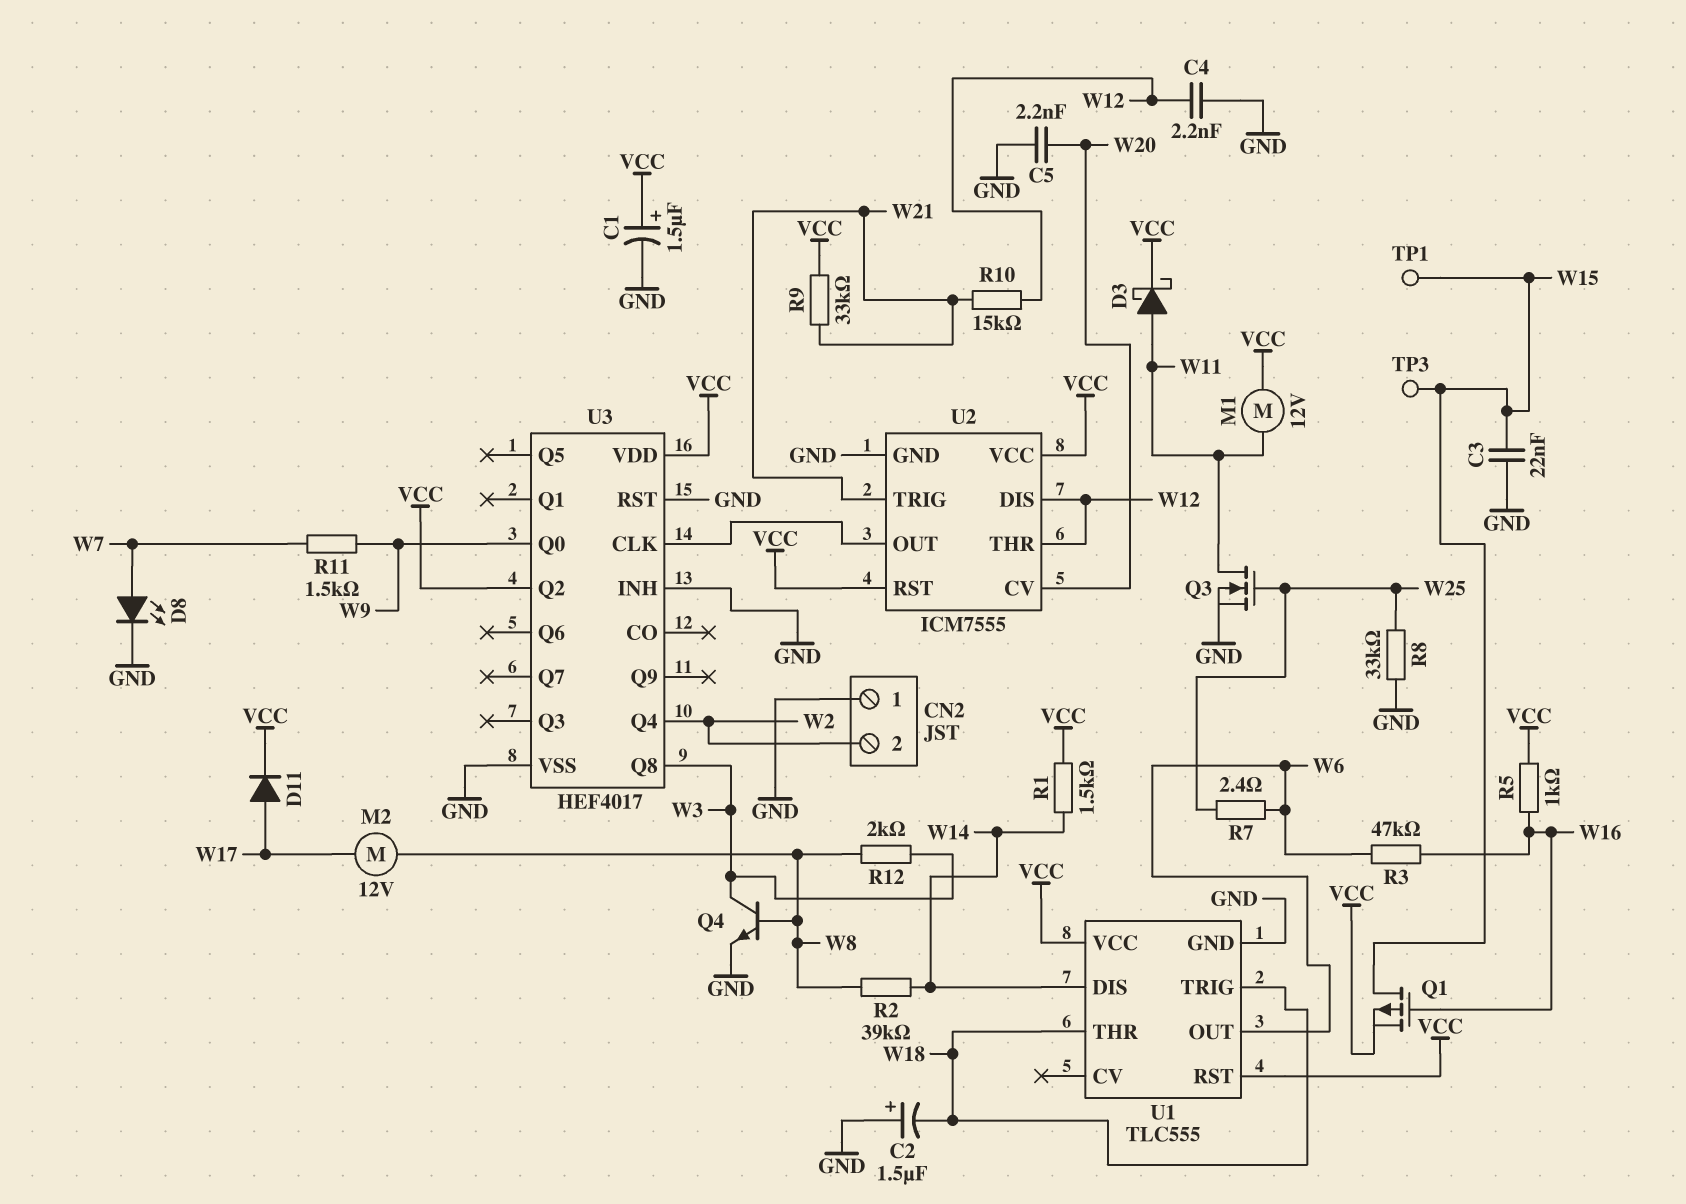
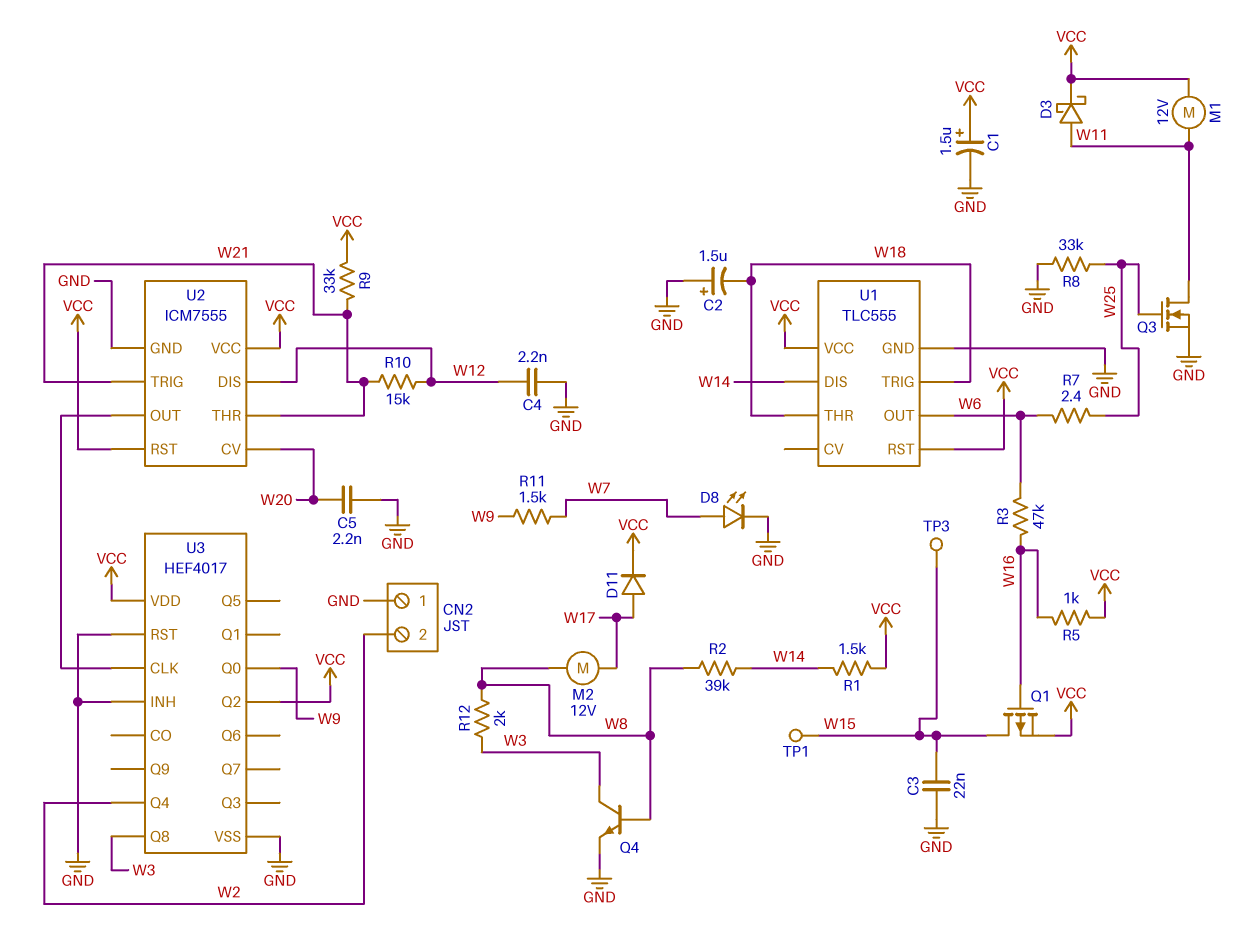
U2 pin THR: W12 -> W21

